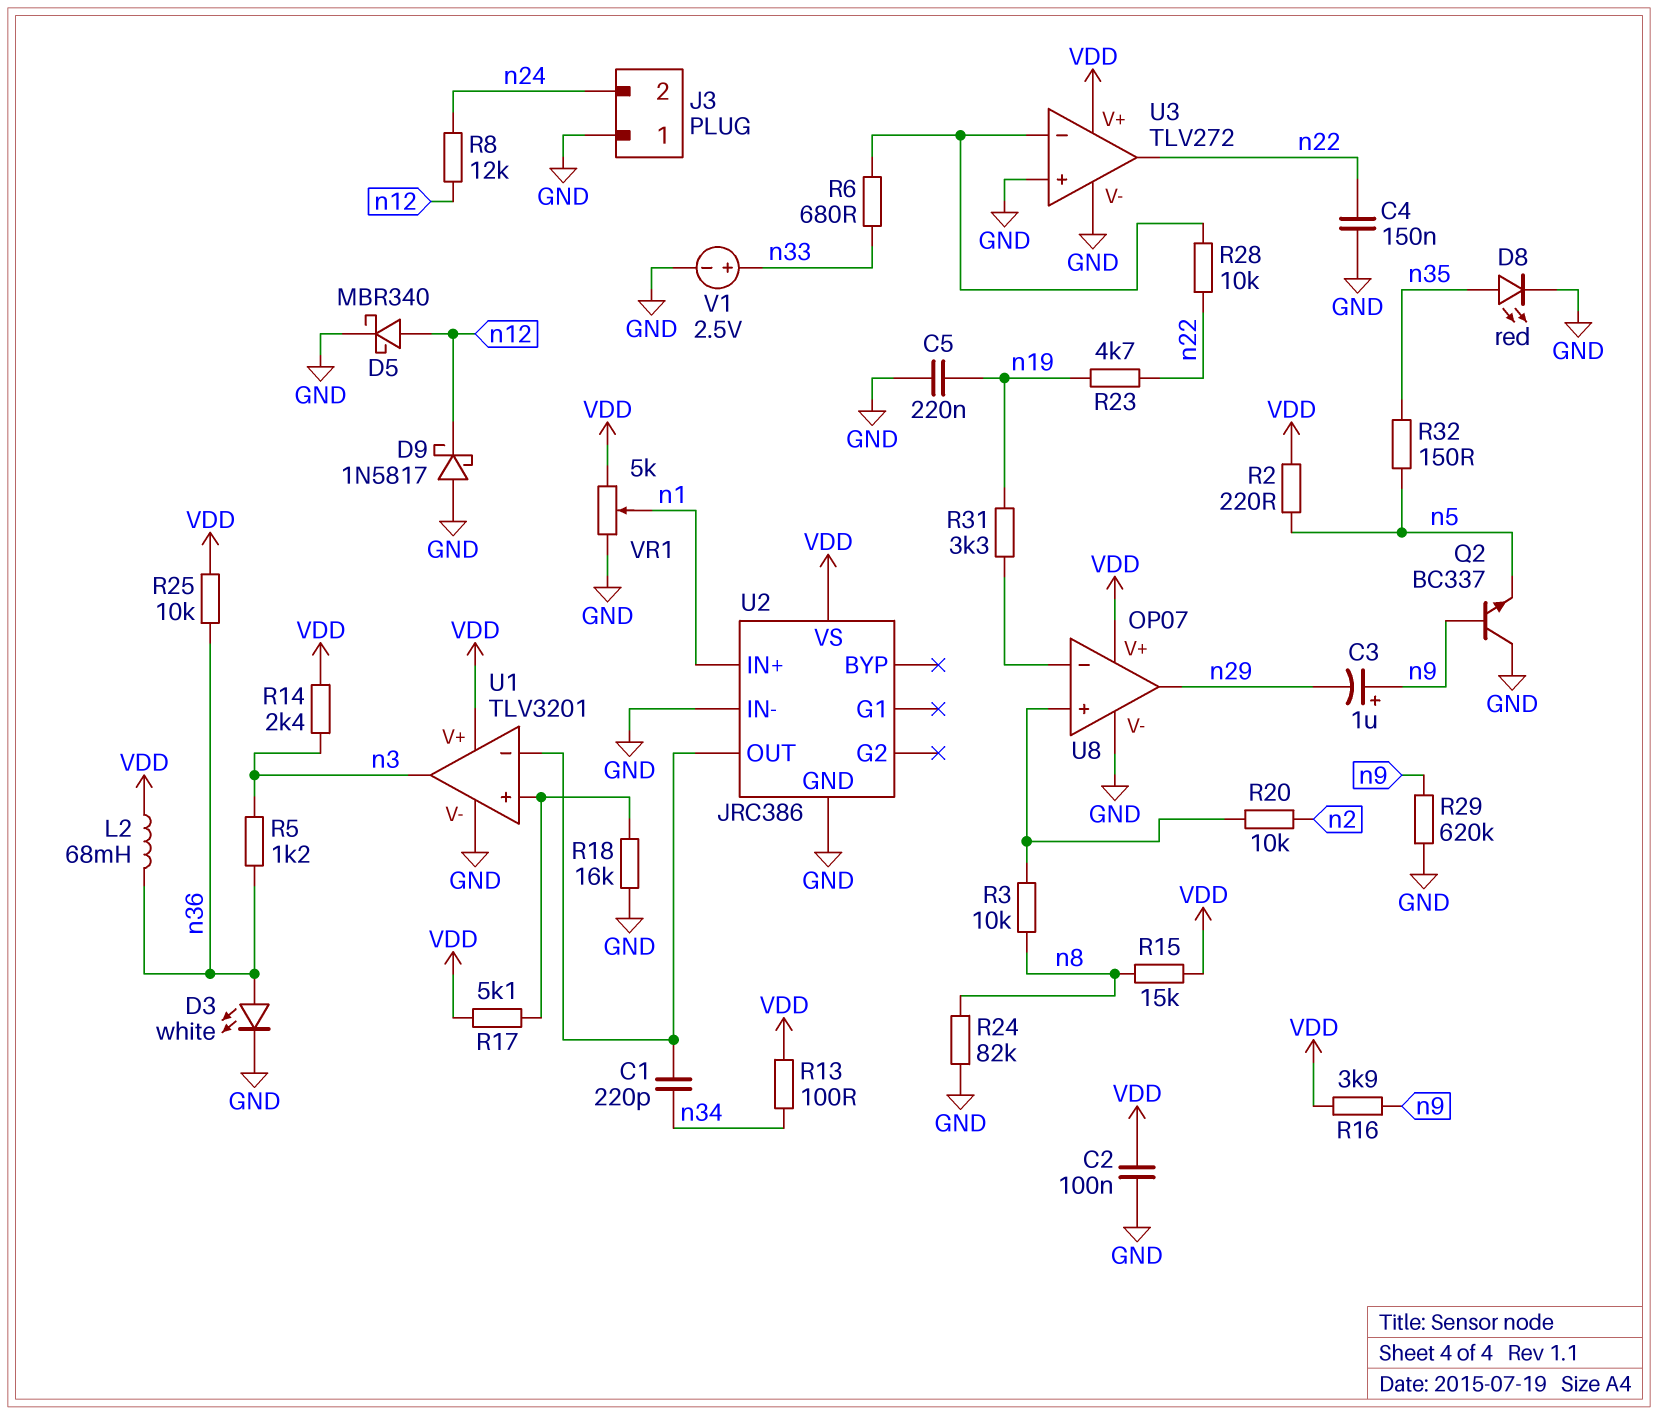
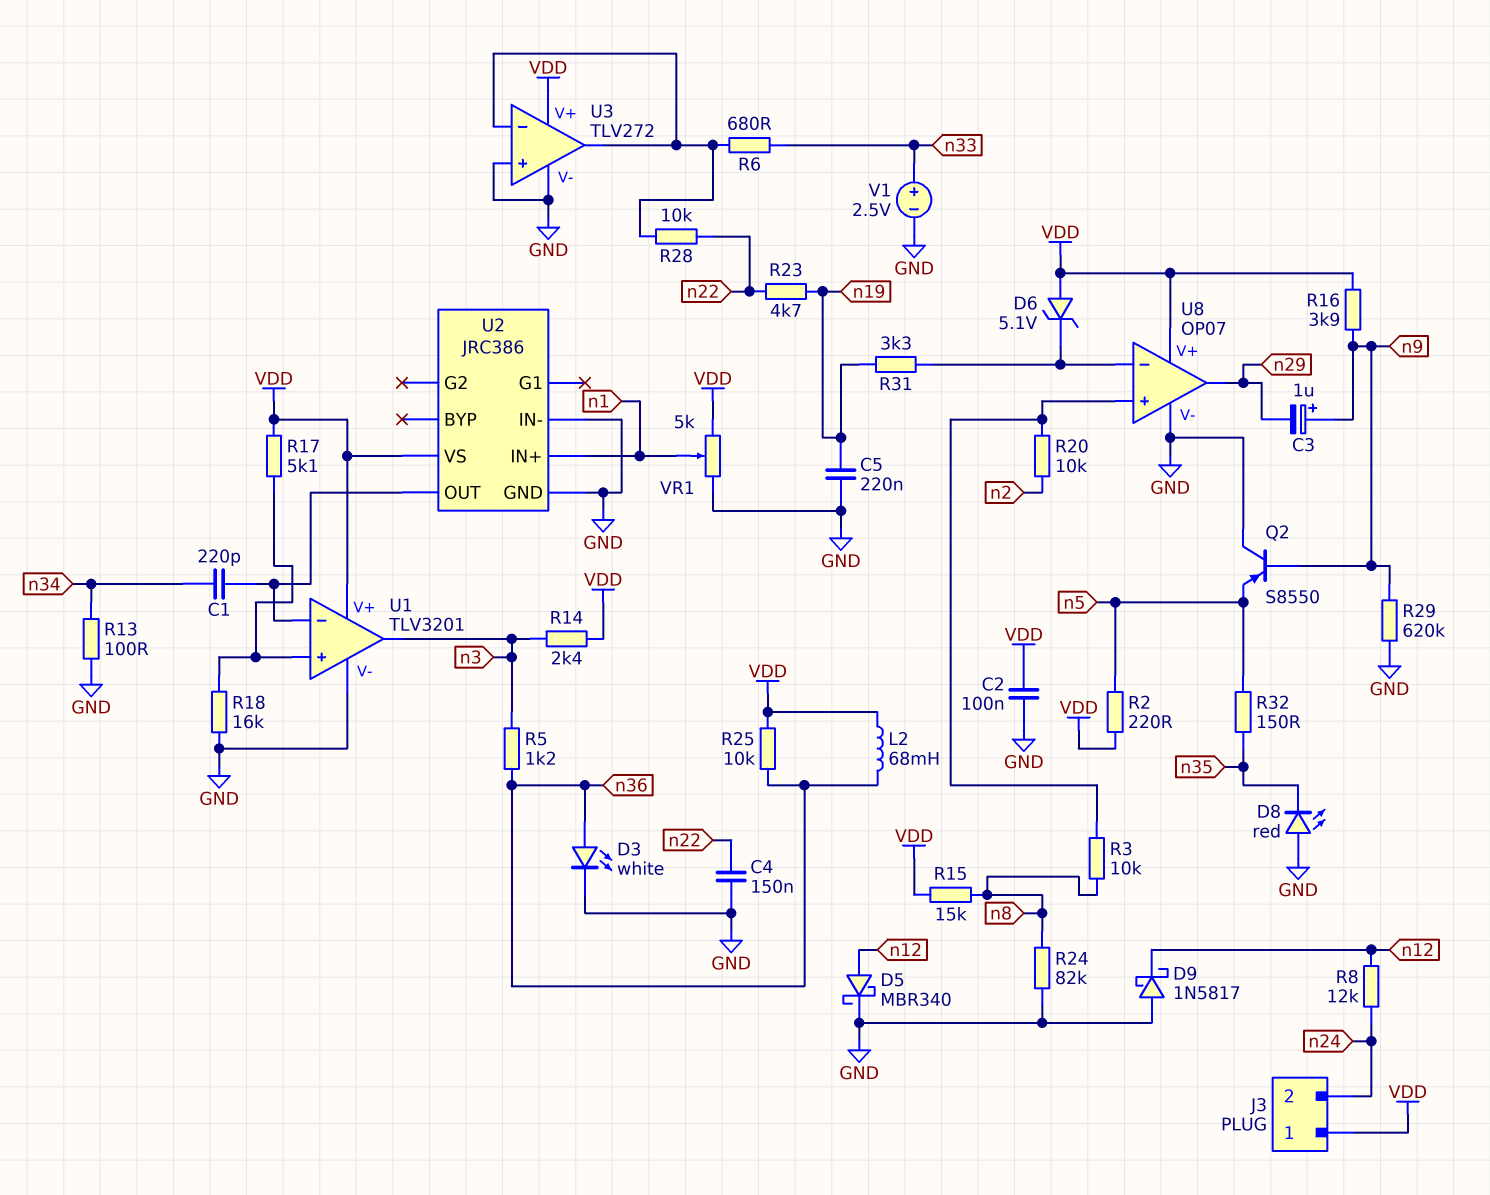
D6: none -> zener 5.1V (A VDD, K U8/in-)
D8: LED red (A n35, K GND) -> LED red (A GND, K n35)
J3 pin 1: GND -> VDD
Q2: NPN BC337 (B n9, C GND, E n5) -> PNP S8550 (B n9, C GND, E n5)
R13: 100 (VDD, n34) -> 100 (GND, n34)
U3 pin out: n22 -> U3/in-

